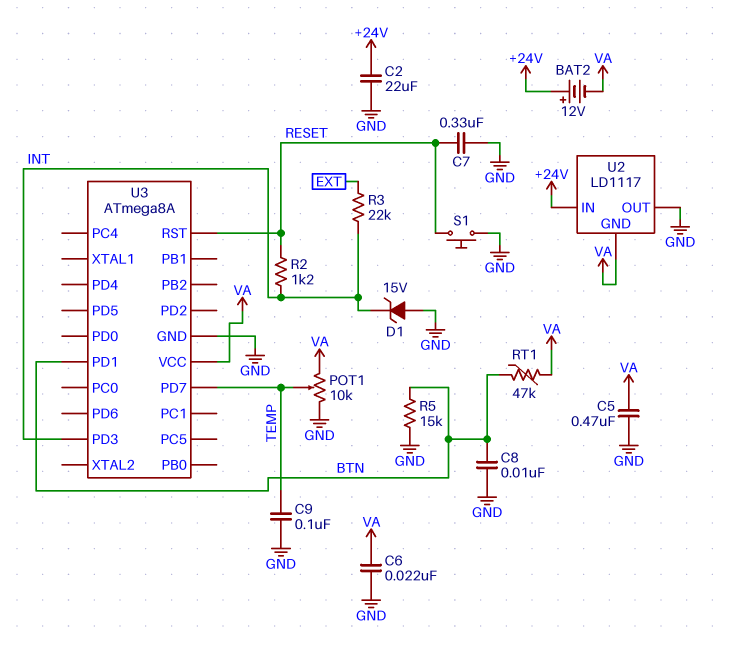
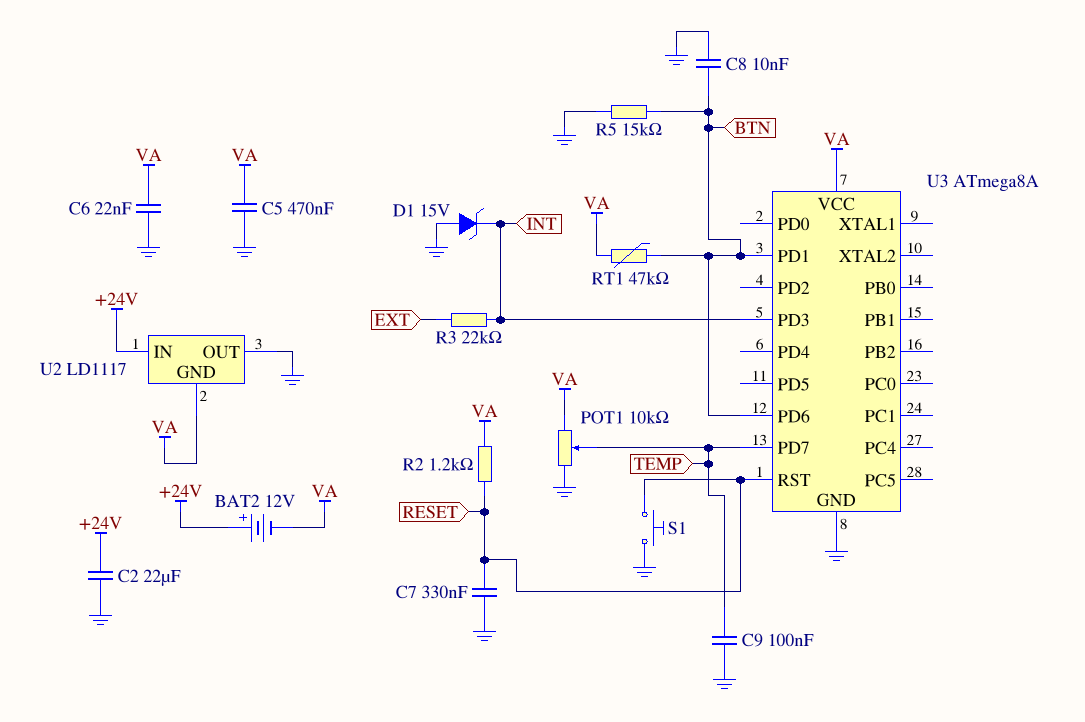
R2: 1.2k (INT, RESET) -> 1.2k (RESET, VA)
U3 pin PD6: none -> BTN

